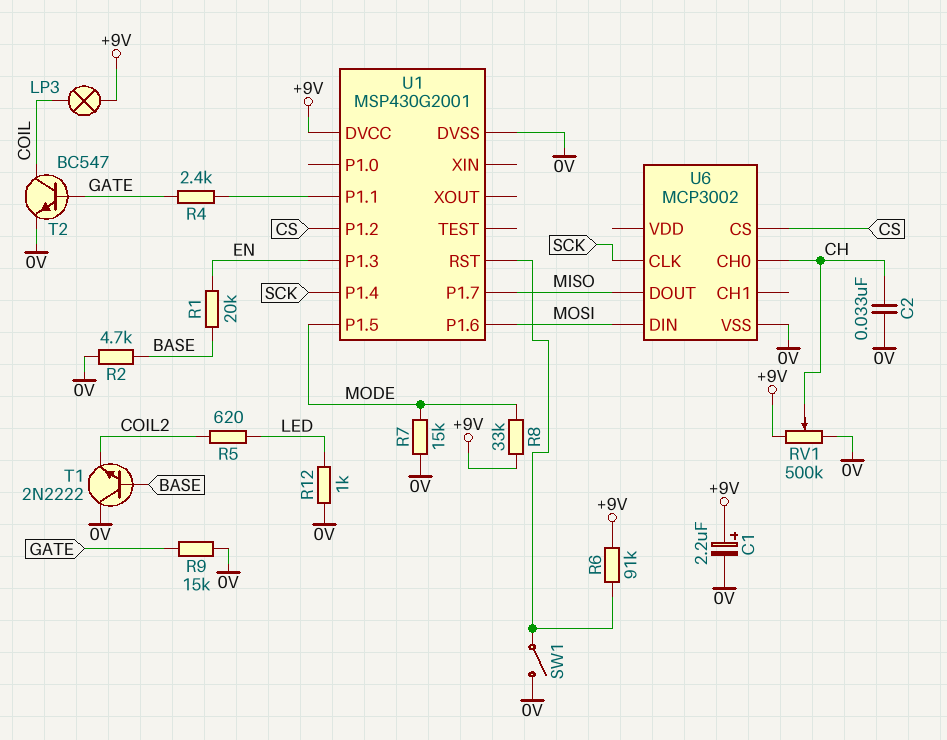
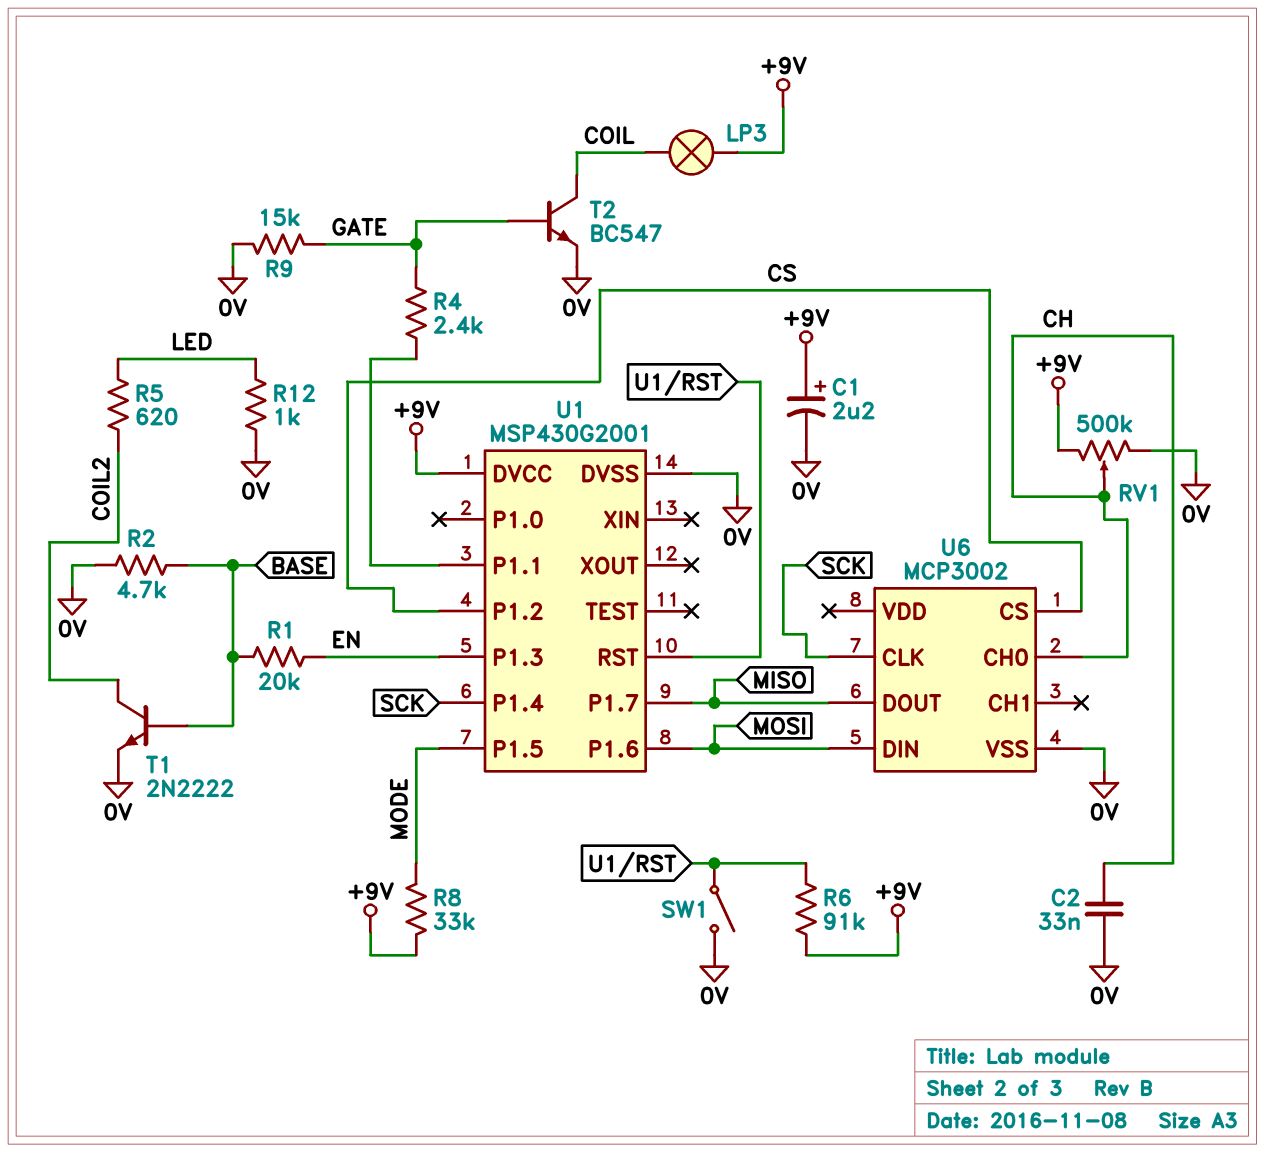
R7: 15k (0V, MODE) -> none
T1: NPN 2N2222 (B BASE, C 0V, E COIL2) -> NPN 2N2222 (B BASE, C COIL2, E 0V)

